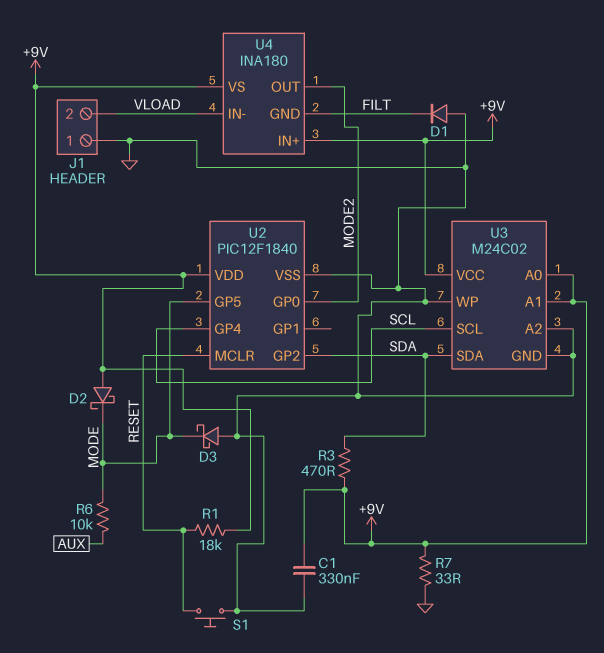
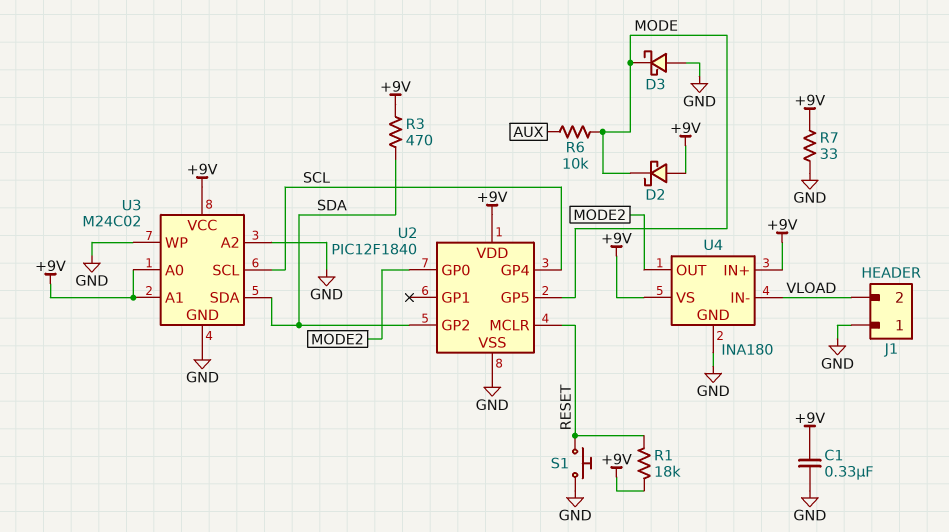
D1: diode (A GND, K FILT) -> none
U4 pin GND: FILT -> GND

